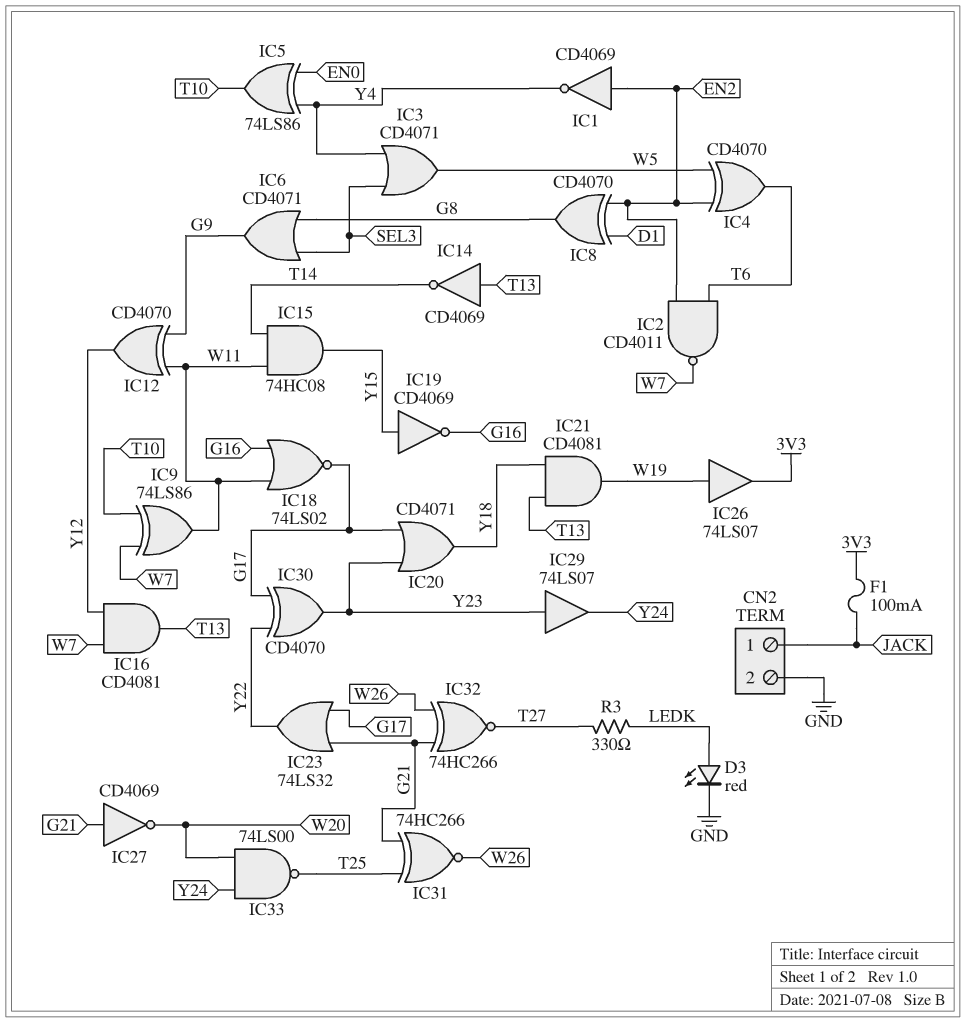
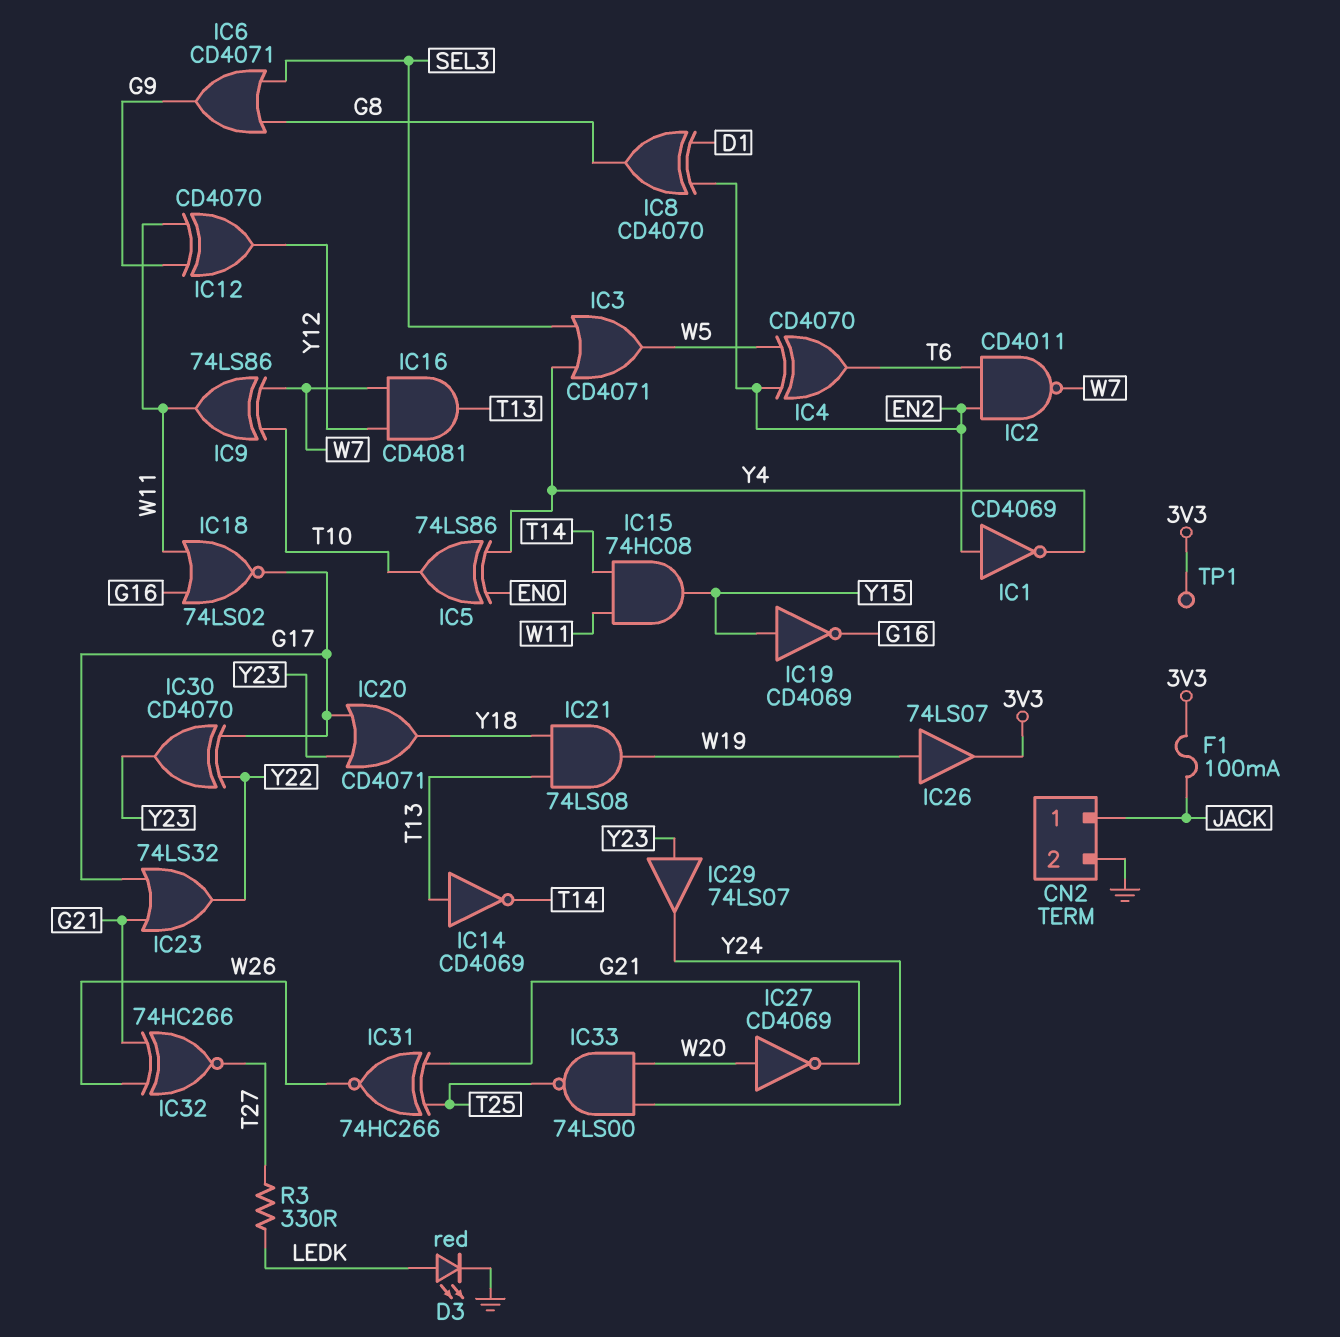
IC21: AND CD4081 (in T13, in Y18, out W19) -> AND 74LS08 (in T13, in Y18, out W19)
IC27: NOT CD4069 (in G21, out W20) -> NOT CD4069 (in W20, out G21)
TP1: none -> test point (3V3)

